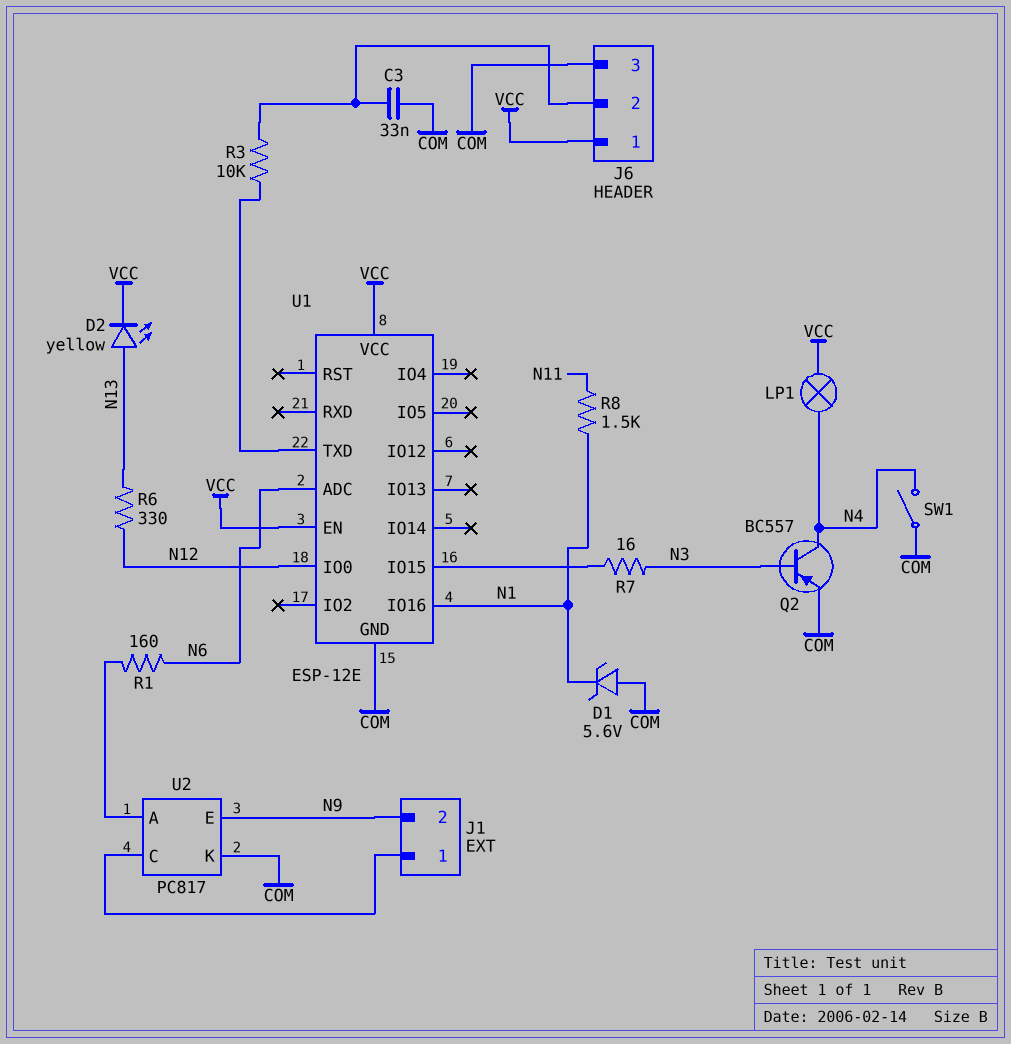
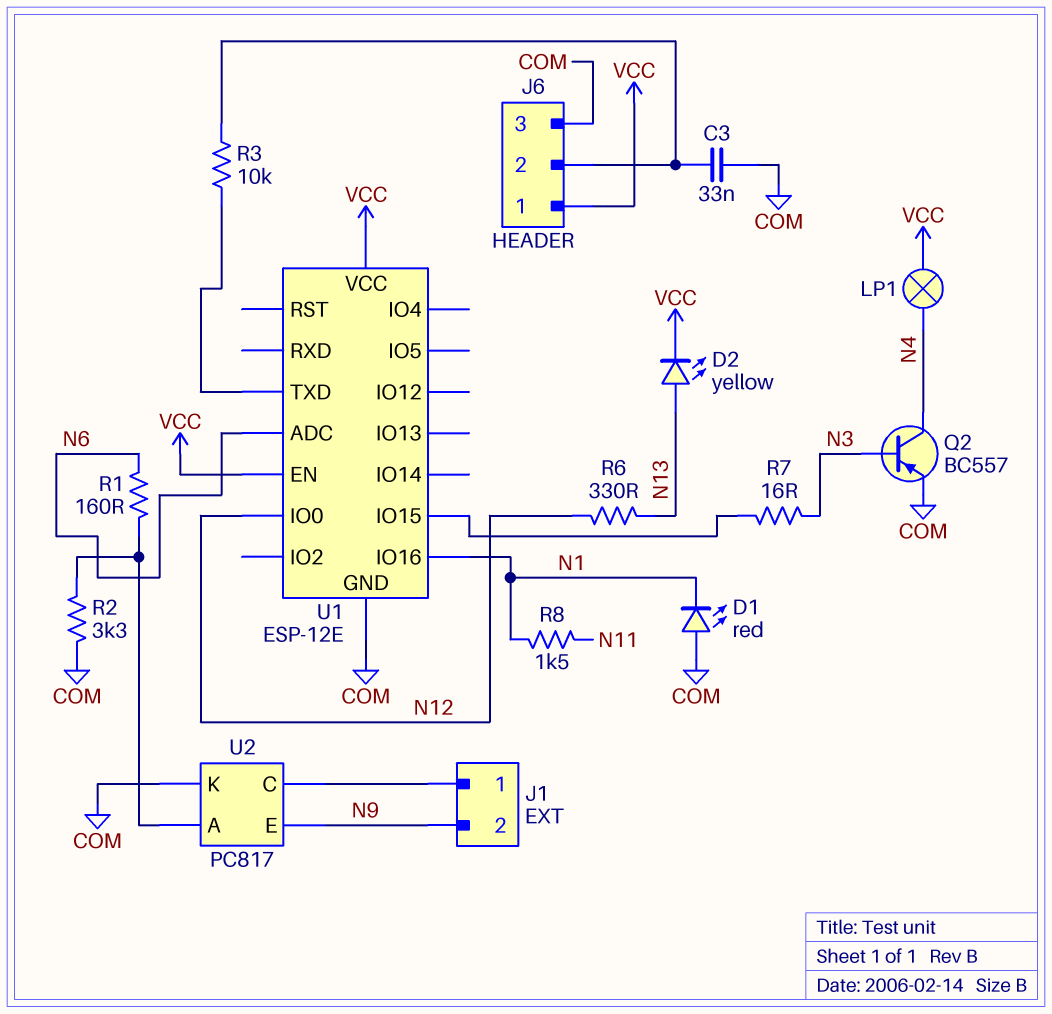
D1: zener 5.6V (A COM, K N1) -> LED red (A COM, K N1)
R2: none -> 3.3k (COM, U2/A)
SW1: switch (COM, N4) -> none

